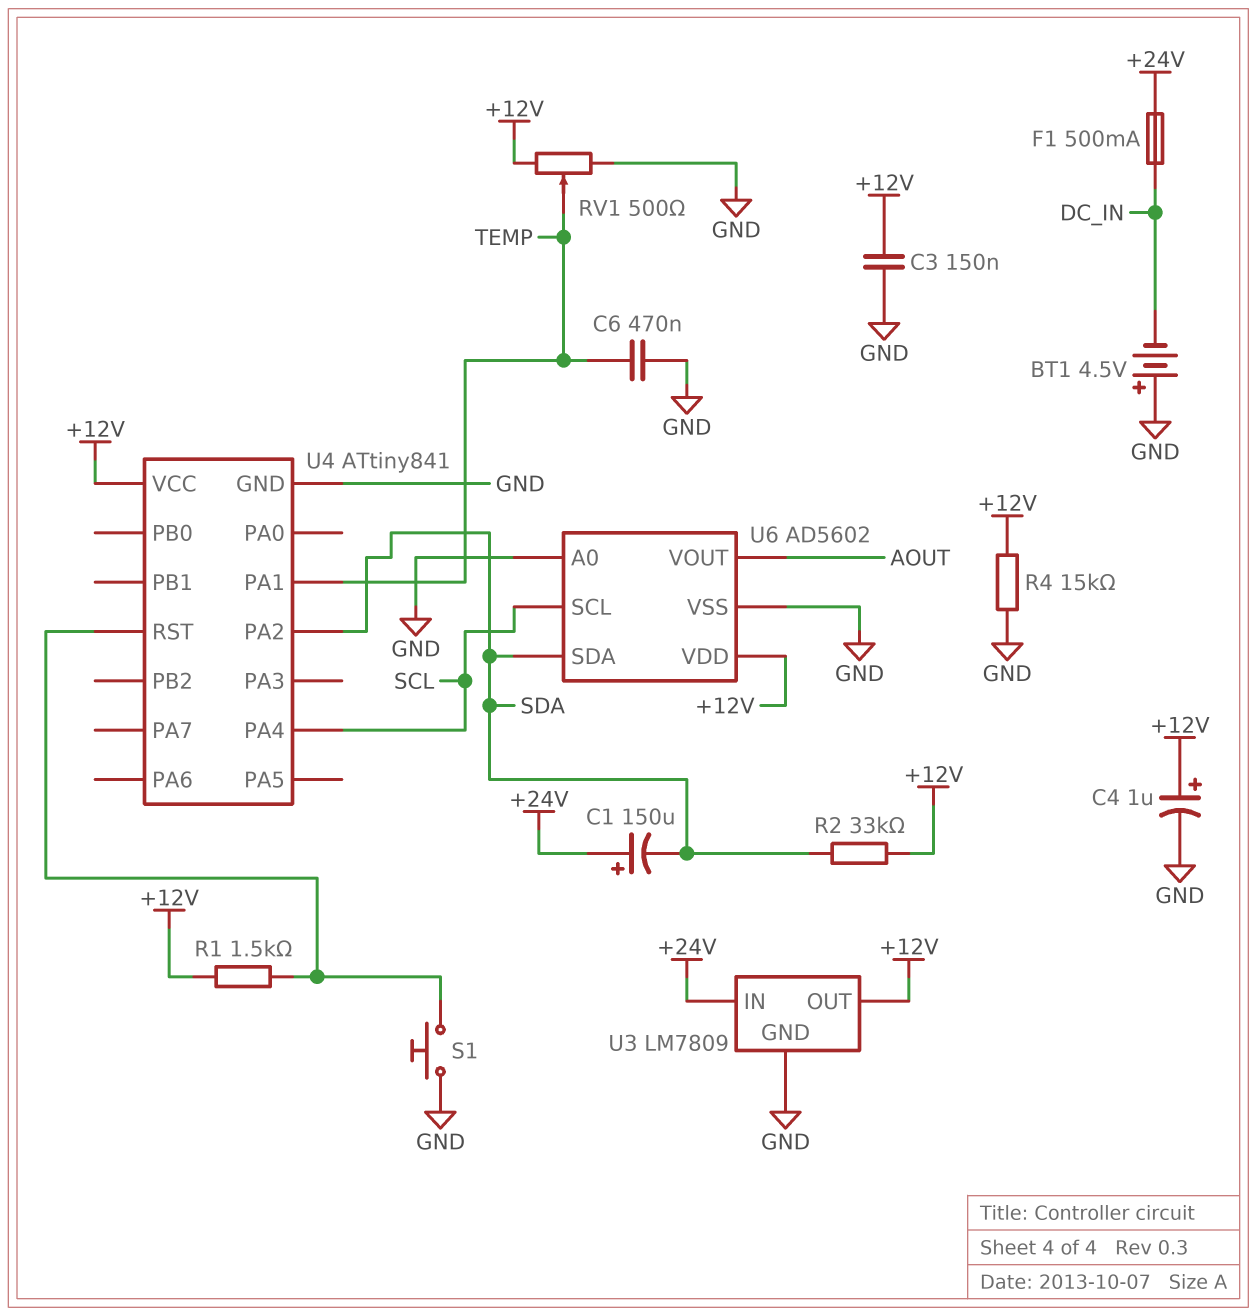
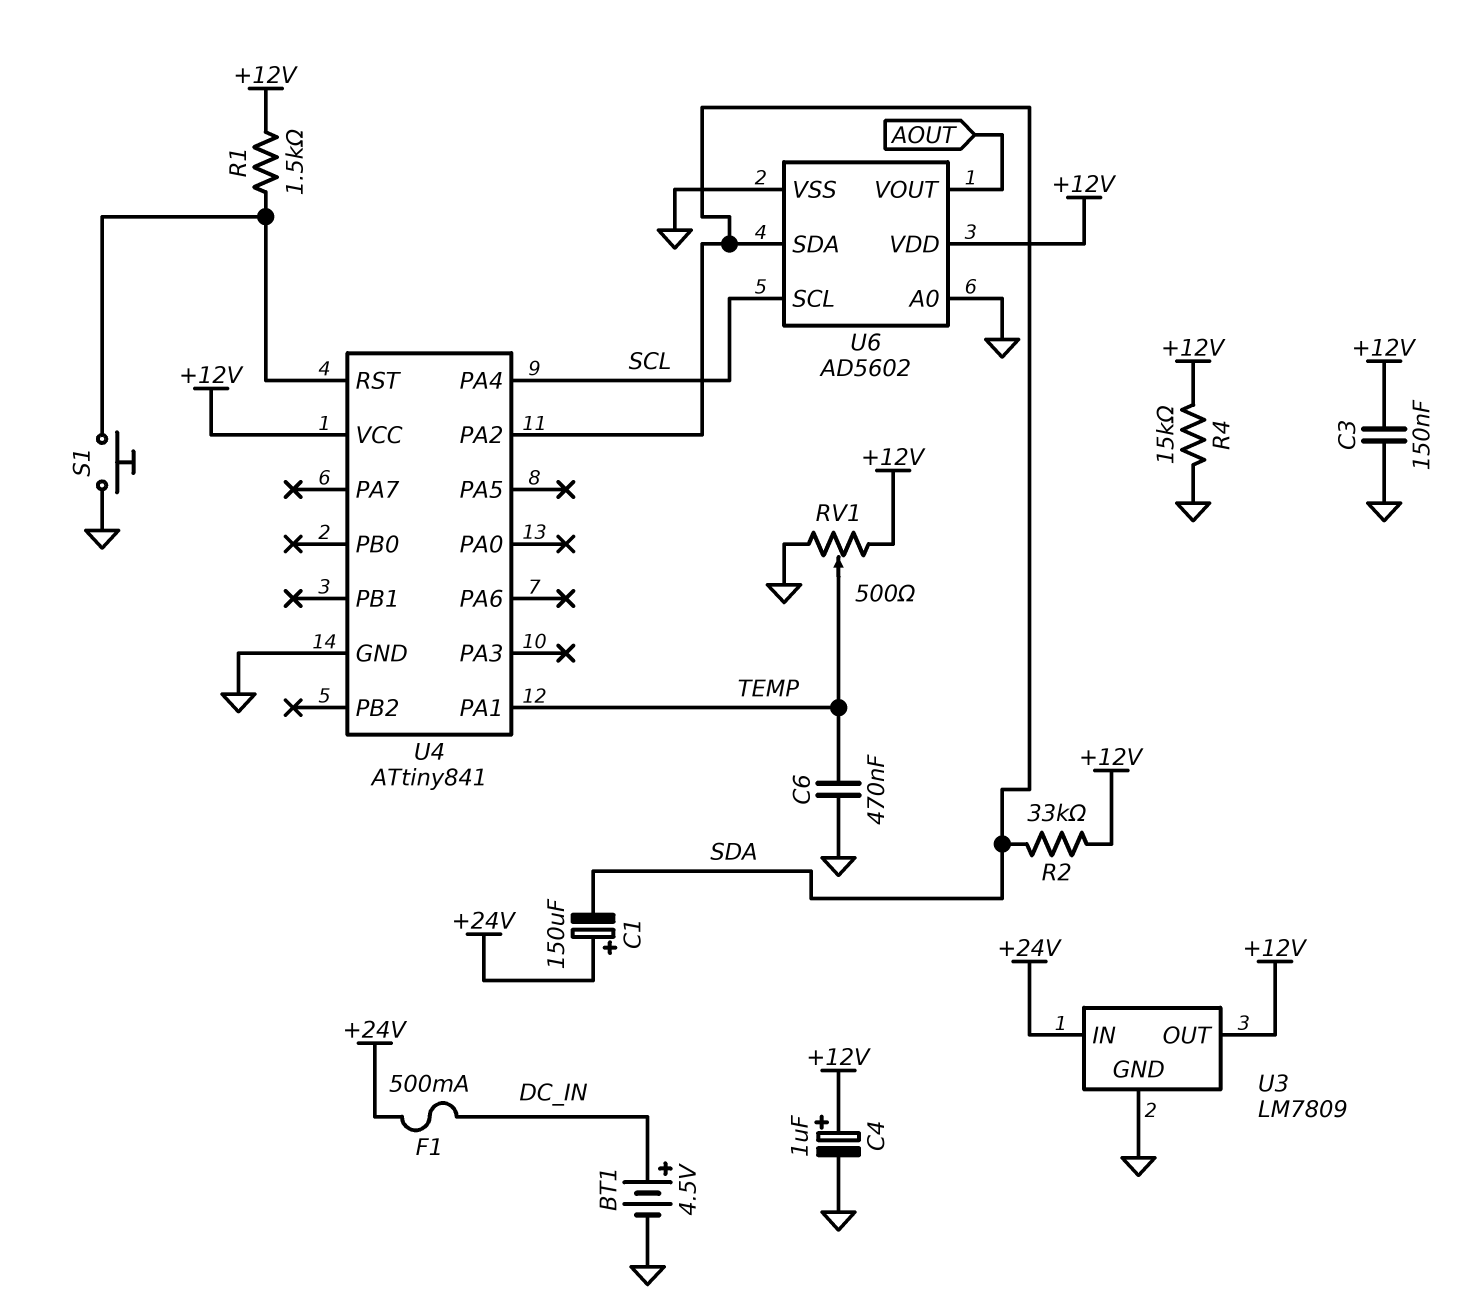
BT1: 4.5V (plus GND, minus DC_IN) -> 4.5V (plus DC_IN, minus GND)

